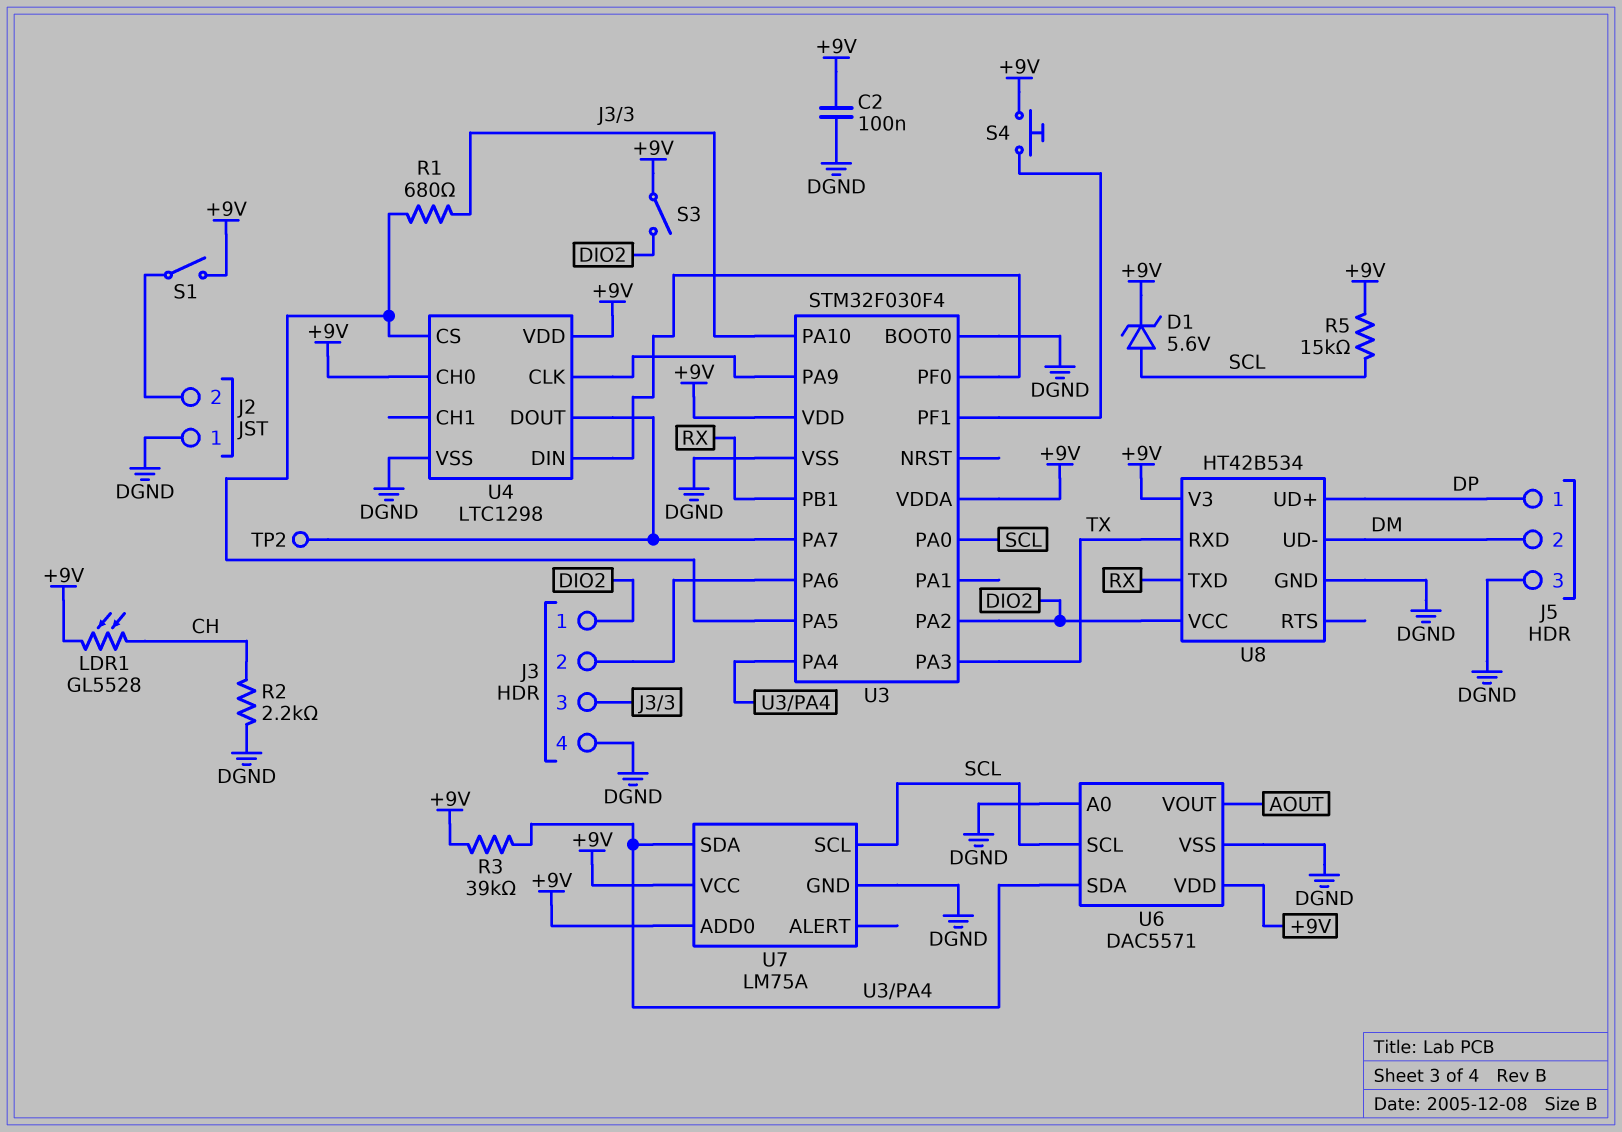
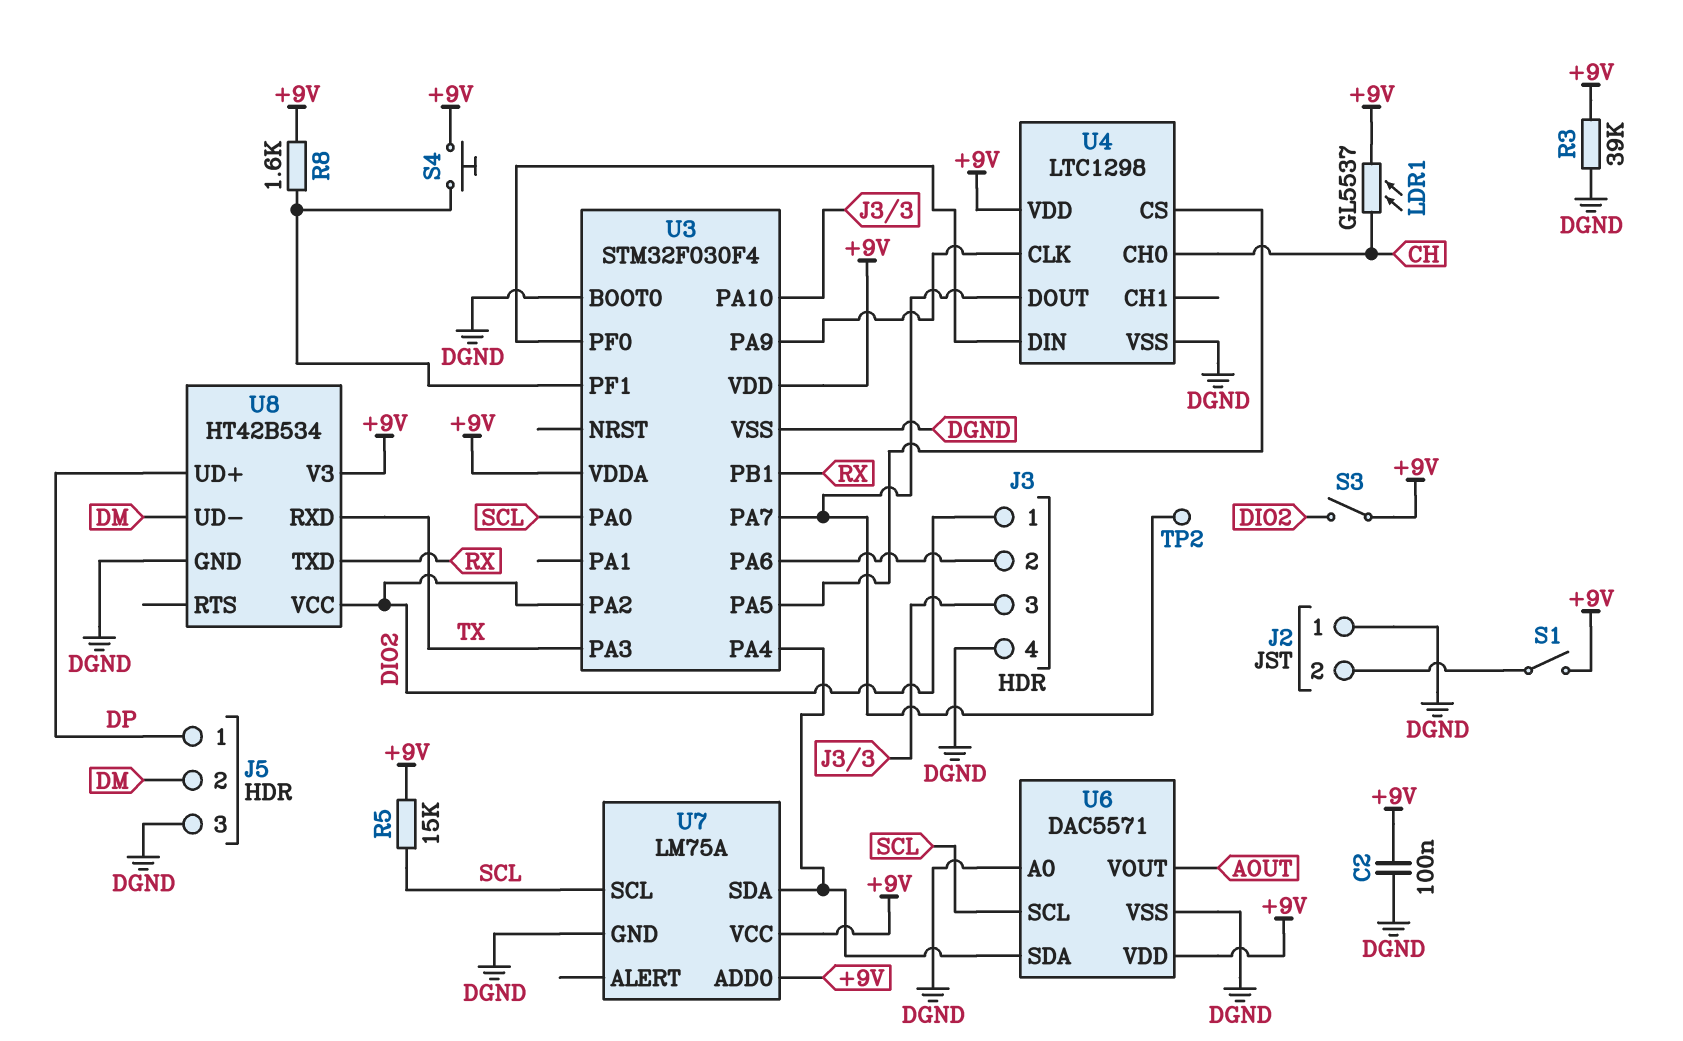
D1: zener 5.6V (A SCL, K +9V) -> none
LDR1: GL5528 (+9V, CH) -> GL5537 (+9V, CH)
R1: 680 (J3/3, U3/PA5) -> none
R2: 2.2k (CH, DGND) -> none
R3: 39k (+9V, U3/PA4) -> 39k (+9V, DGND)
R8: none -> 1.6k (+9V, U3/PF1)
U4 pin CH0: +9V -> CH

